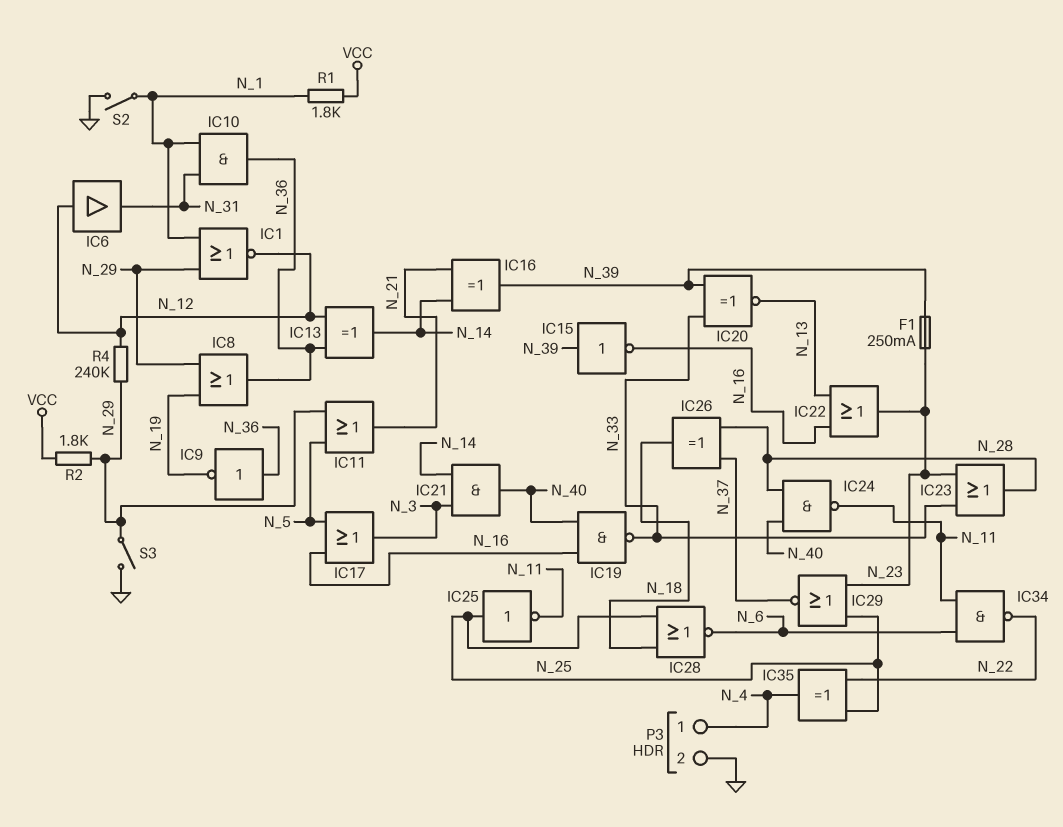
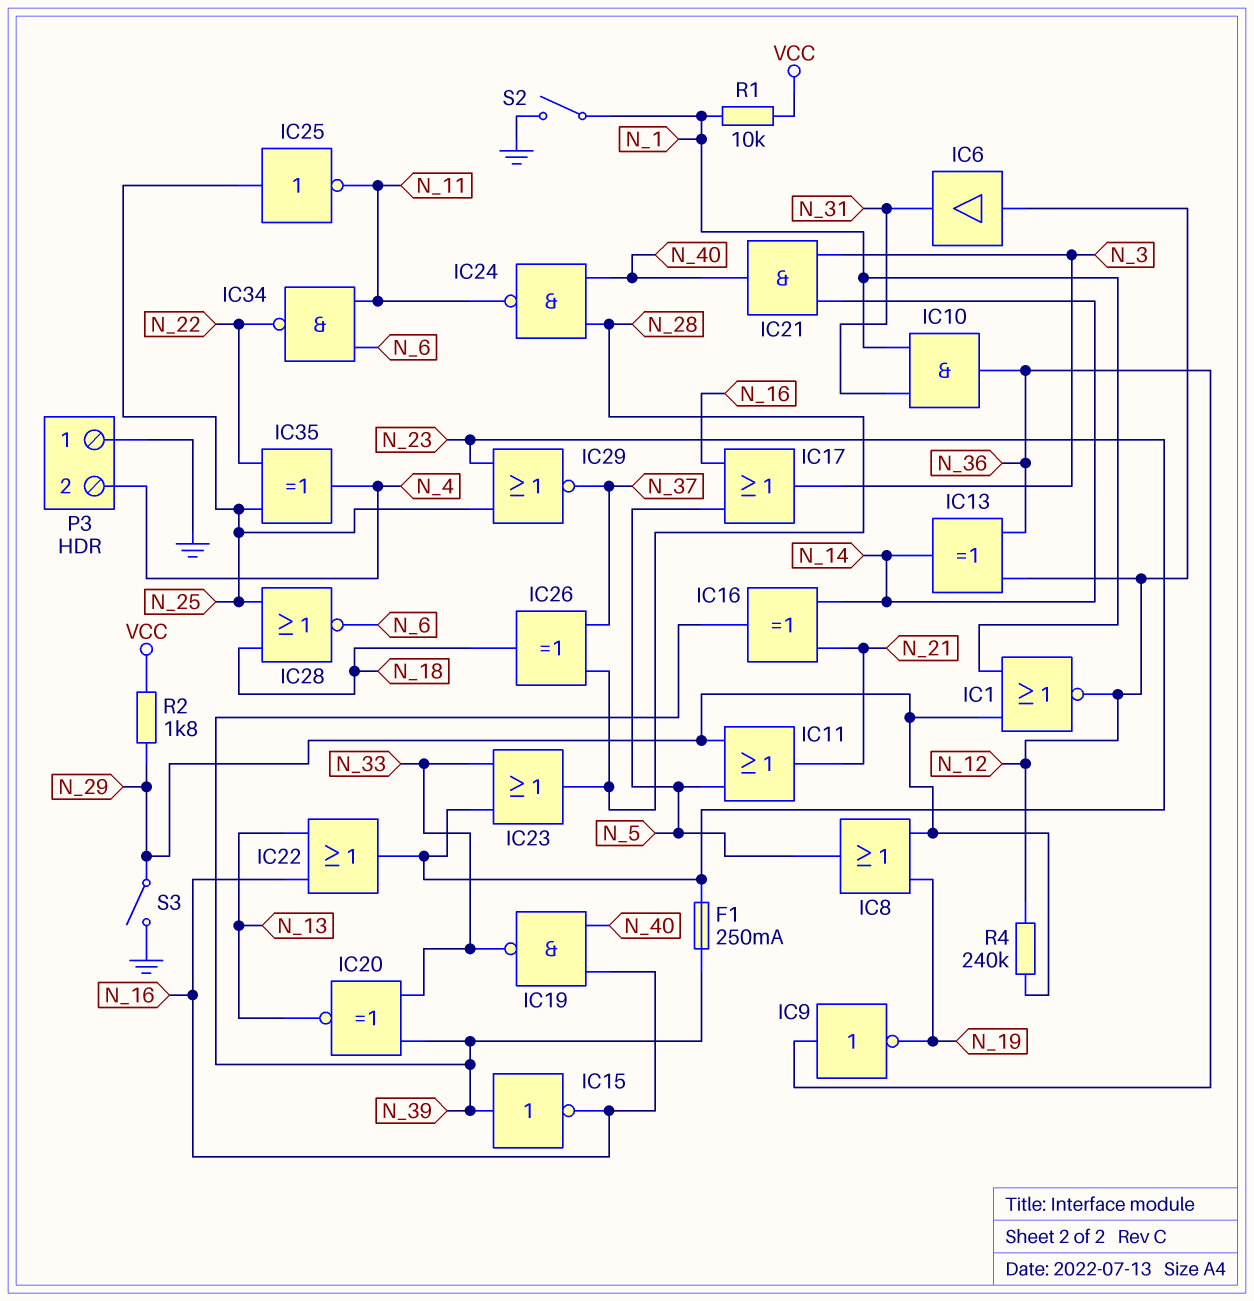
IC8: OR (in N_19, in N_29, out N_36) -> OR (in N_19, in N_29, out N_5)
P3 pin 1: N_4 -> GND
P3 pin 2: GND -> N_4
R1: 1.8k (N_1, VCC) -> 10k (N_1, VCC)

